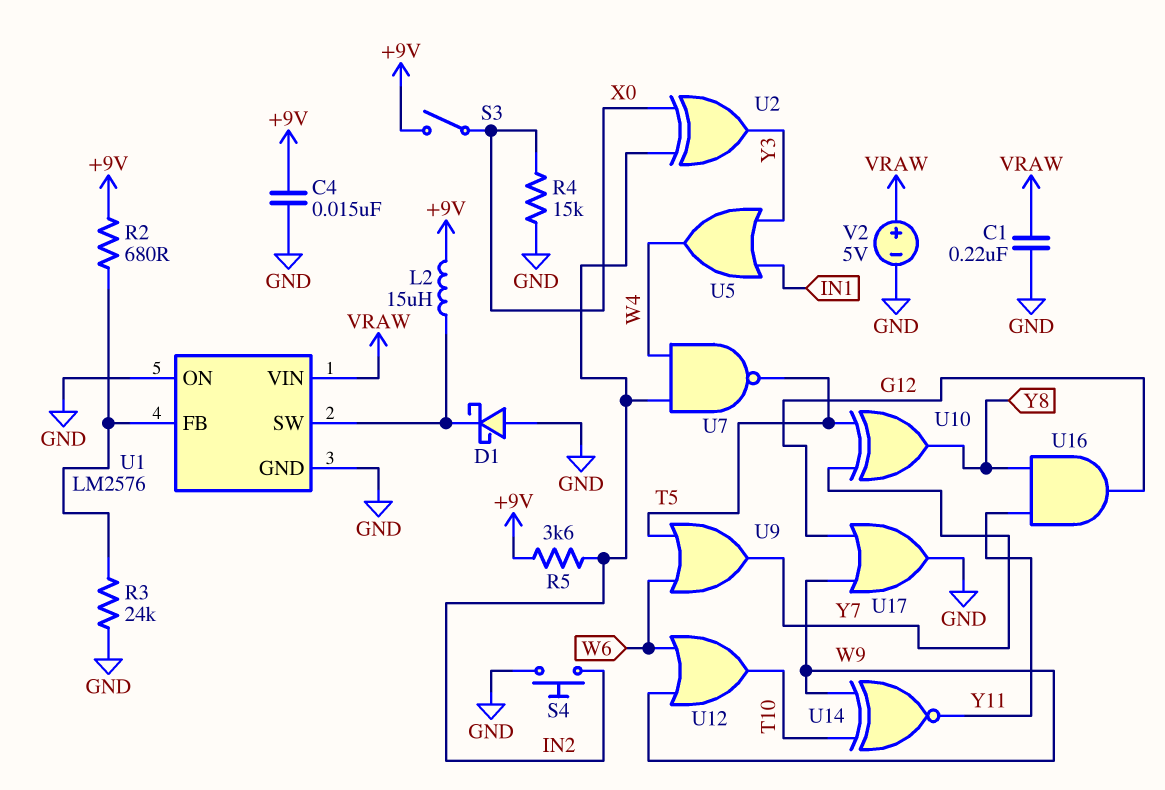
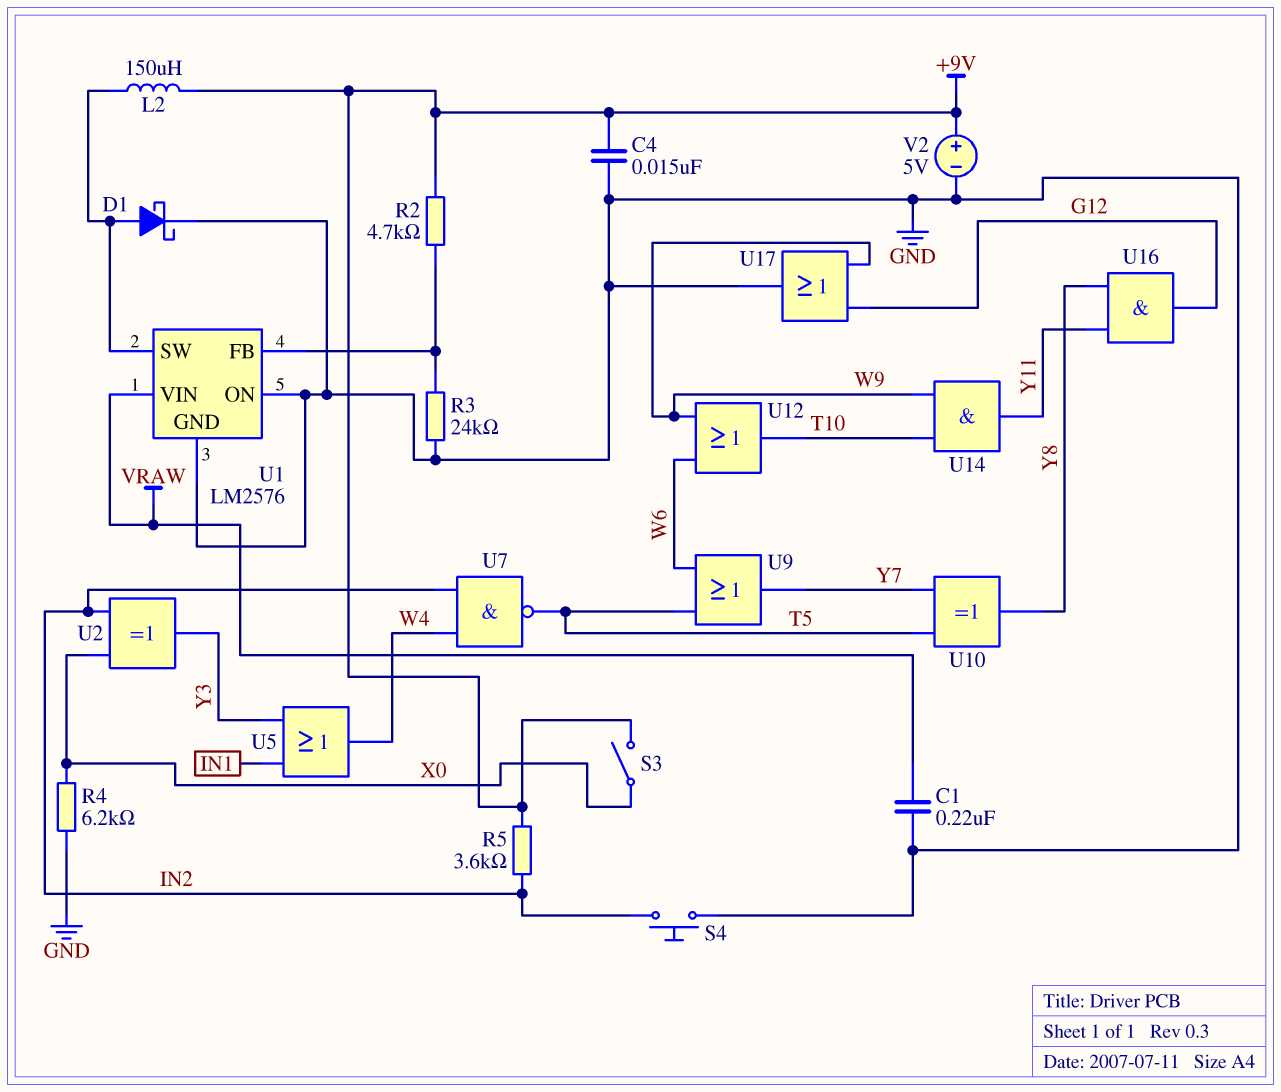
D1: schottky (A GND, K U1/SW) -> schottky (A U1/SW, K GND)
L2: 15uH (+9V, U1/SW) -> 150uH (+9V, U1/SW)
R2: 680 (+9V, U1/FB) -> 4.7k (+9V, U1/FB)
R4: 15k (GND, X0) -> 6.2k (GND, X0)
U14: XNOR (in T10, in W9, out Y11) -> AND (in T10, in W9, out Y11)
V2: 5V (plus VRAW, minus GND) -> 5V (plus +9V, minus GND)

